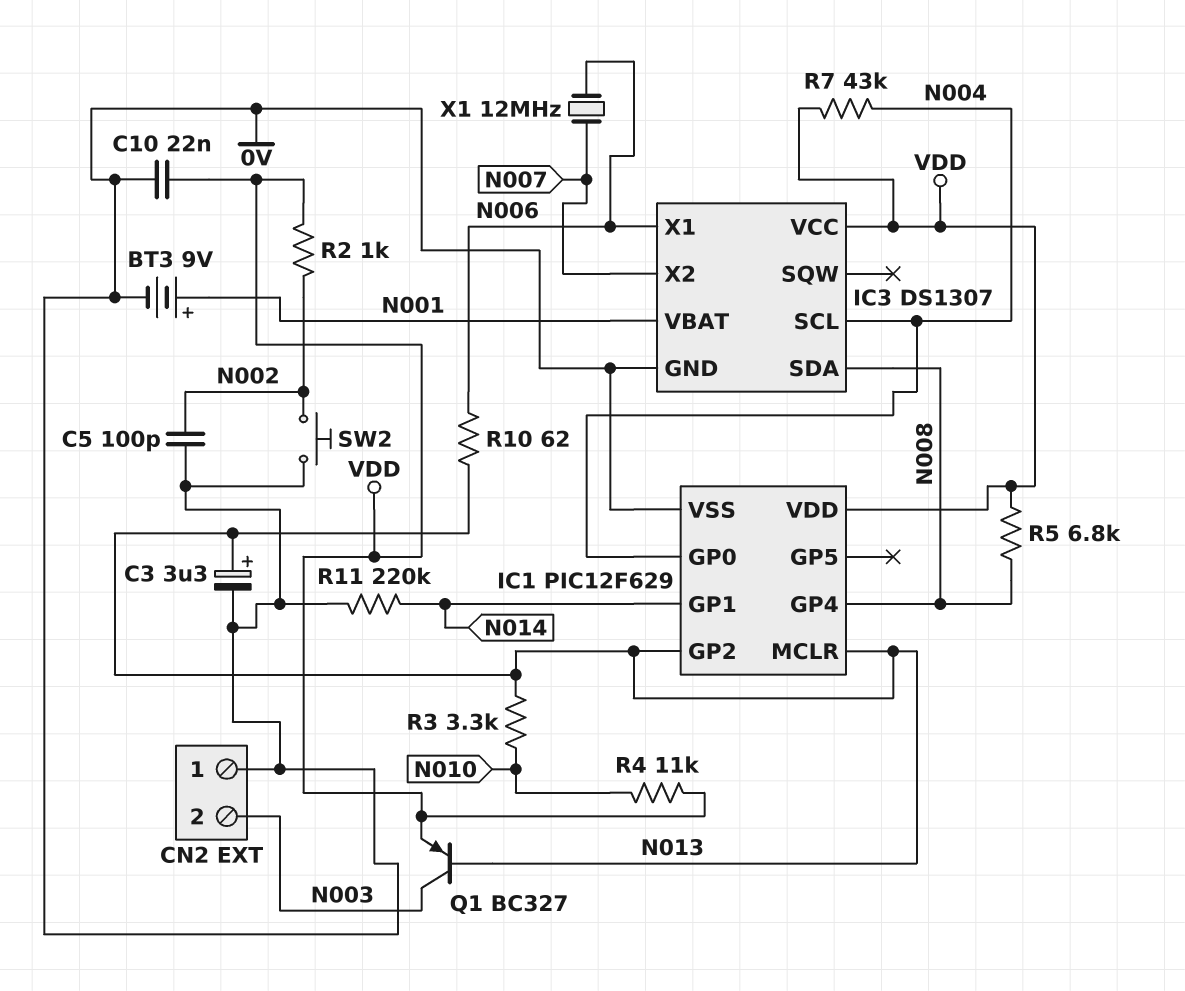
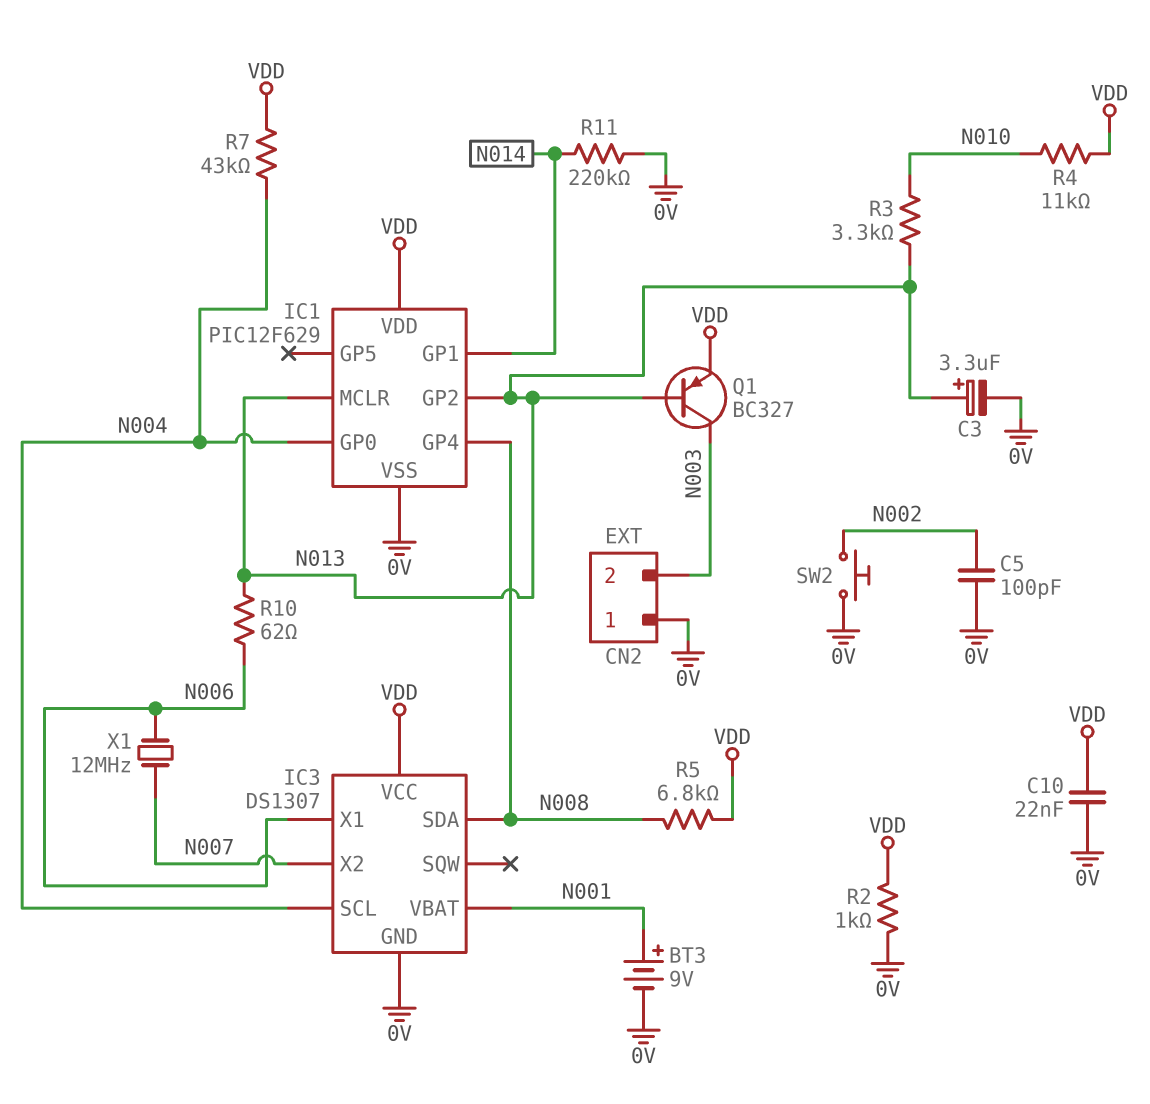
R2: 1k (N002, VDD) -> 1k (0V, VDD)

